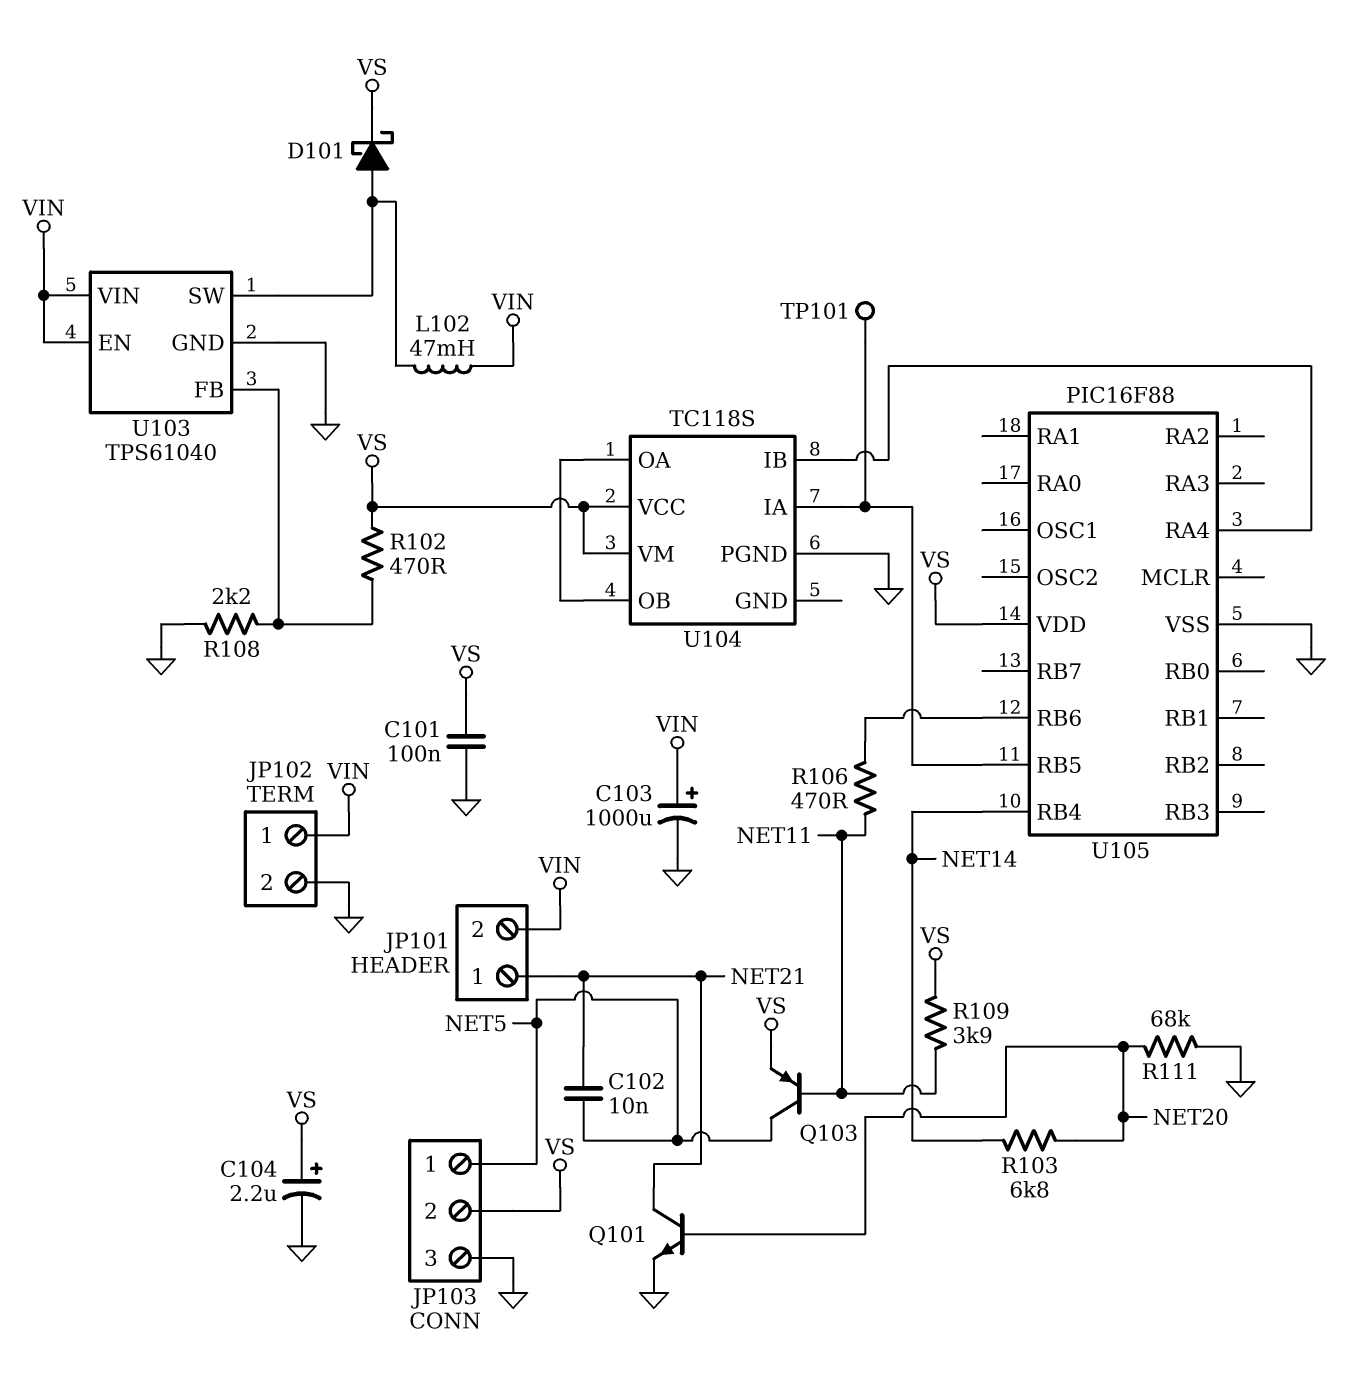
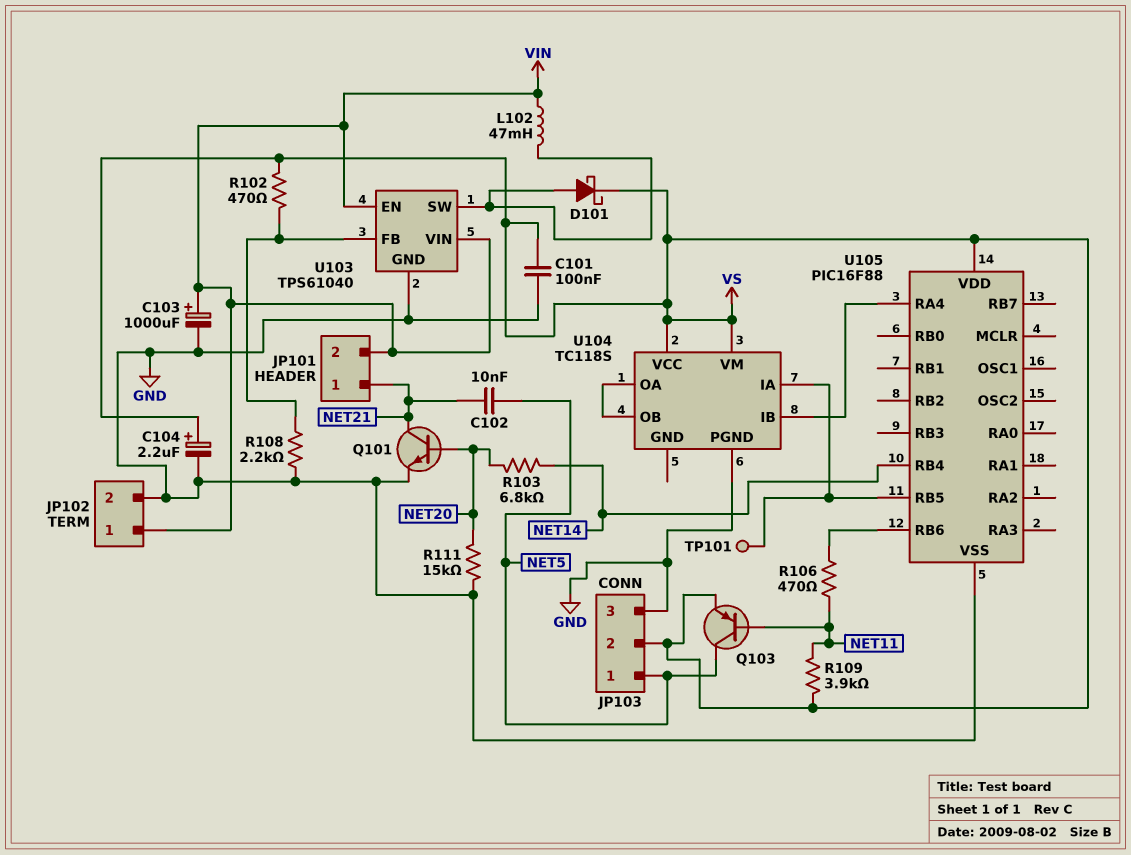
R111: 68k (GND, NET20) -> 15k (GND, NET20)

